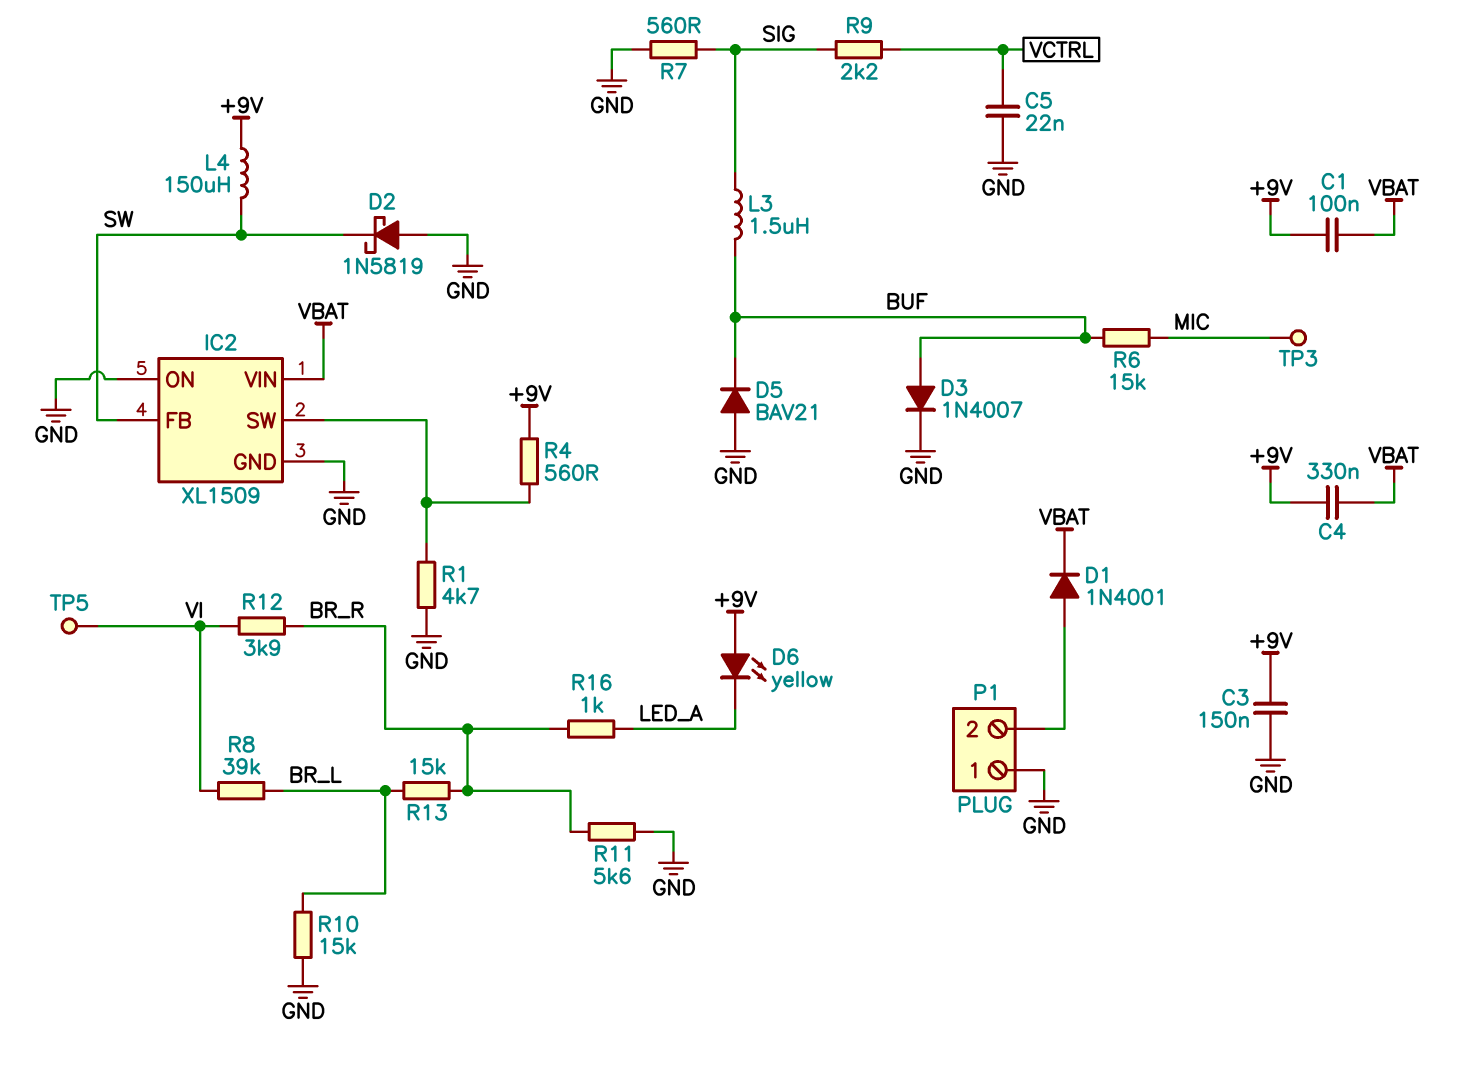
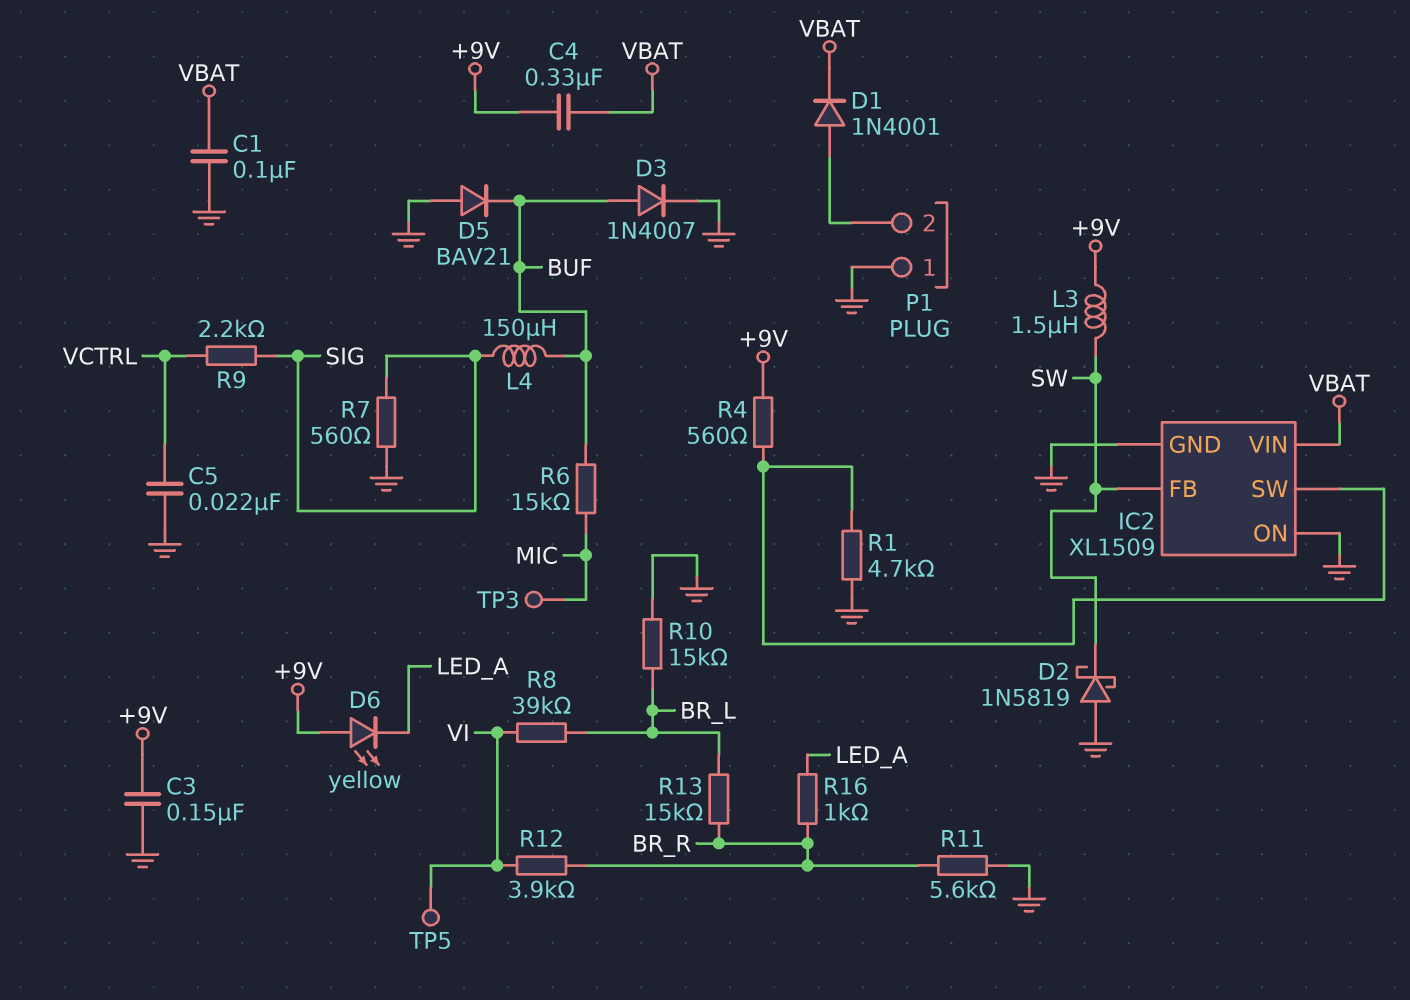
C1: 100nF (+9V, VBAT) -> 100nF (GND, VBAT)
L3: 1.5uH (BUF, SIG) -> 1.5uH (+9V, SW)
L4: 150uH (+9V, SW) -> 150uH (BUF, SIG)

